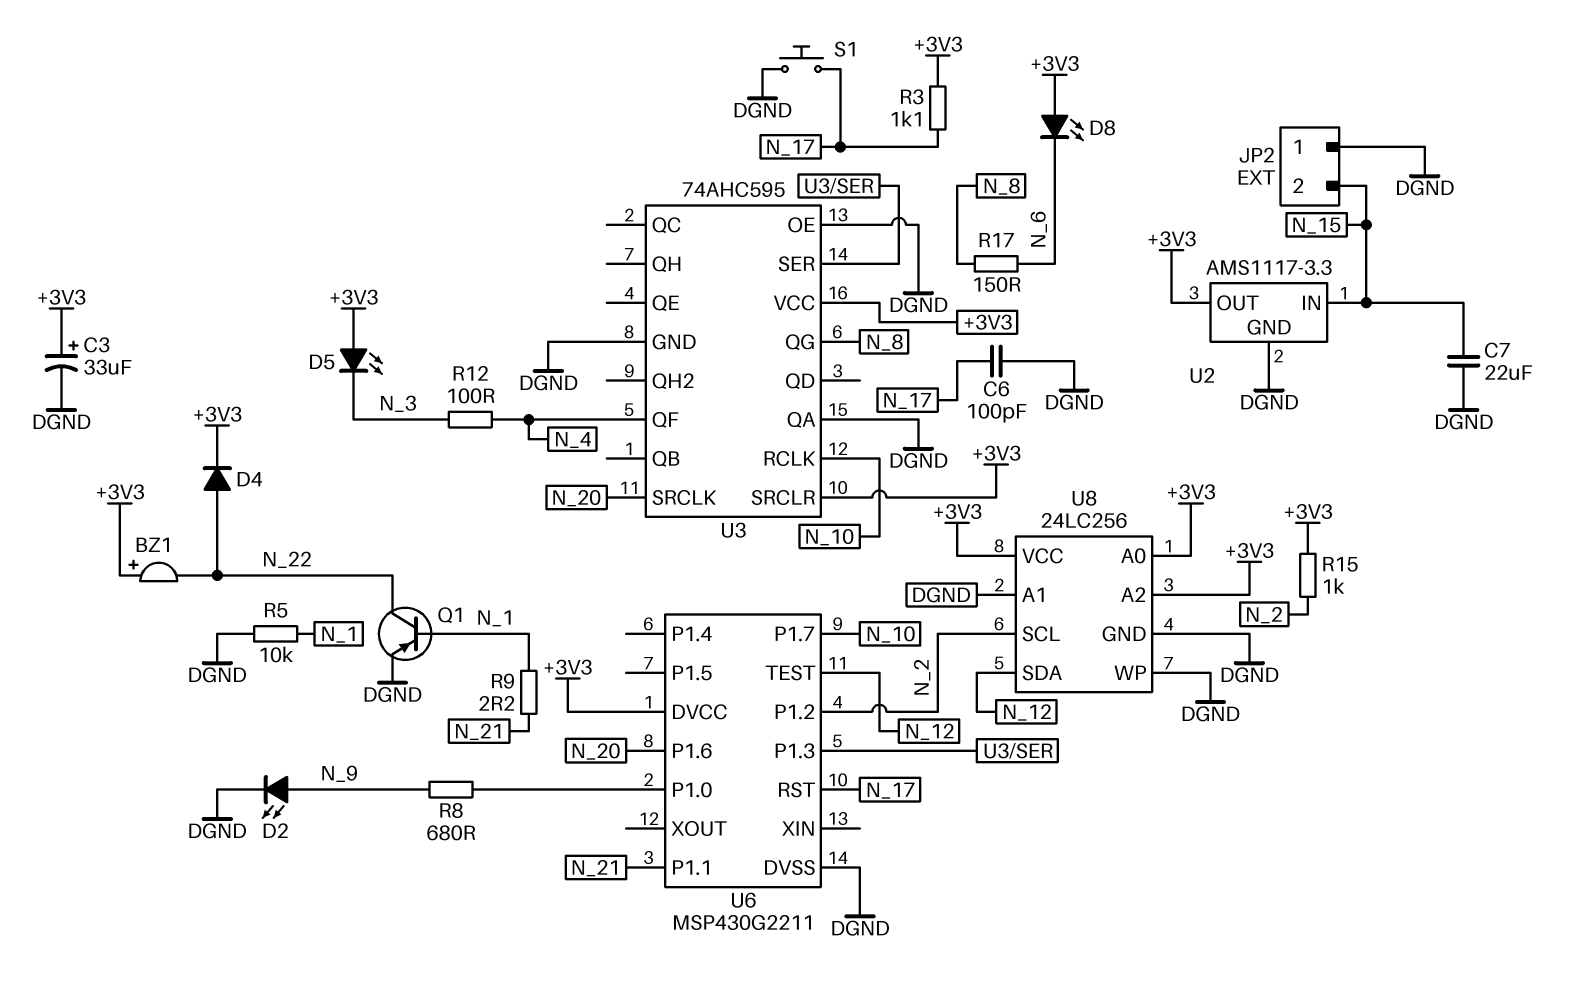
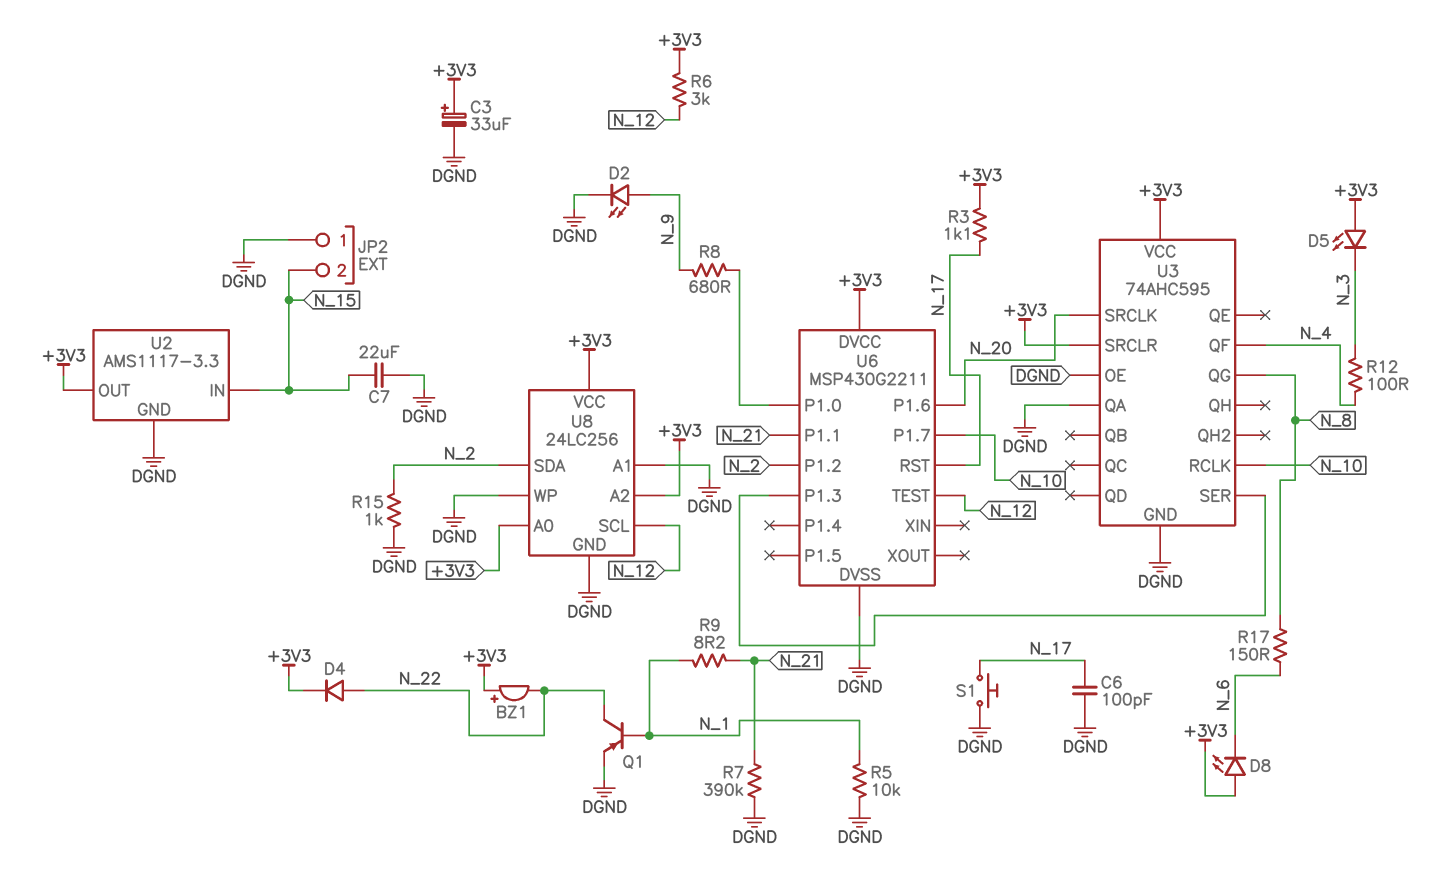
R6: none -> 3k (+3V3, N_12)
R7: none -> 390k (DGND, N_21)
R9: 2.2 (N_1, N_21) -> 8.2 (N_1, N_21)
R15: 1k (+3V3, N_2) -> 1k (DGND, N_2)
U8 pin SCL: N_2 -> N_12
U8 pin SDA: N_12 -> N_2

